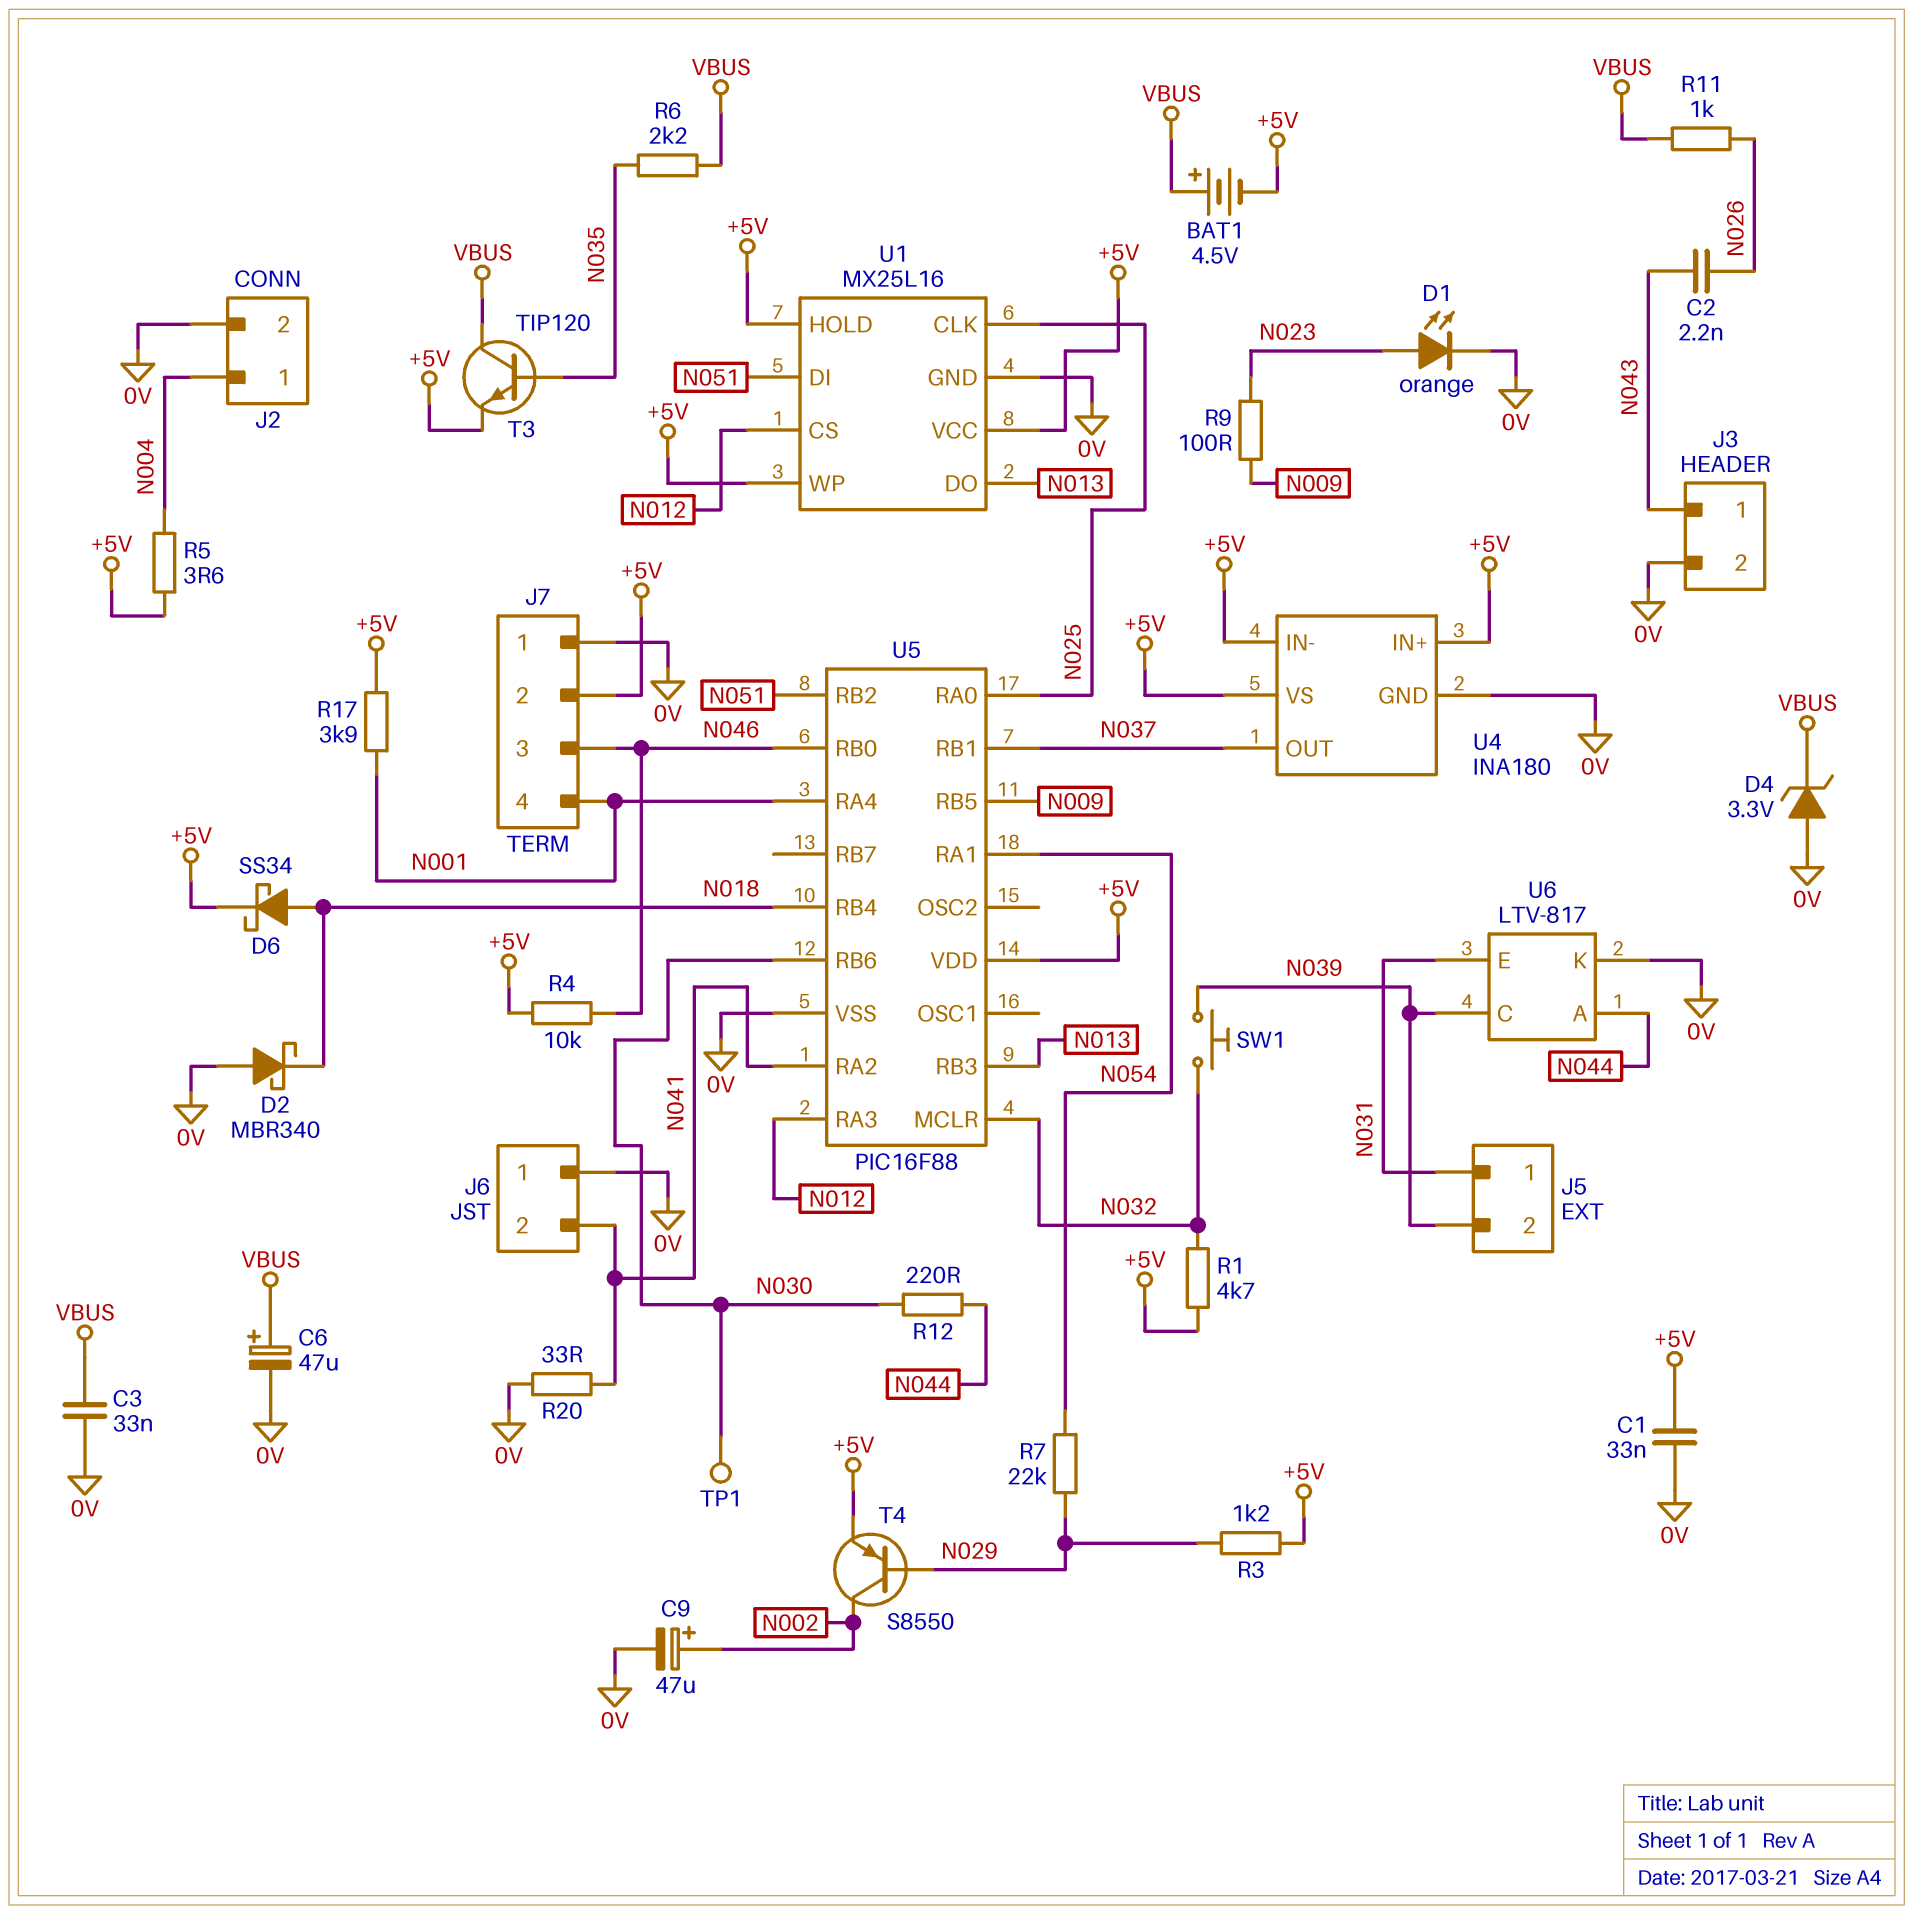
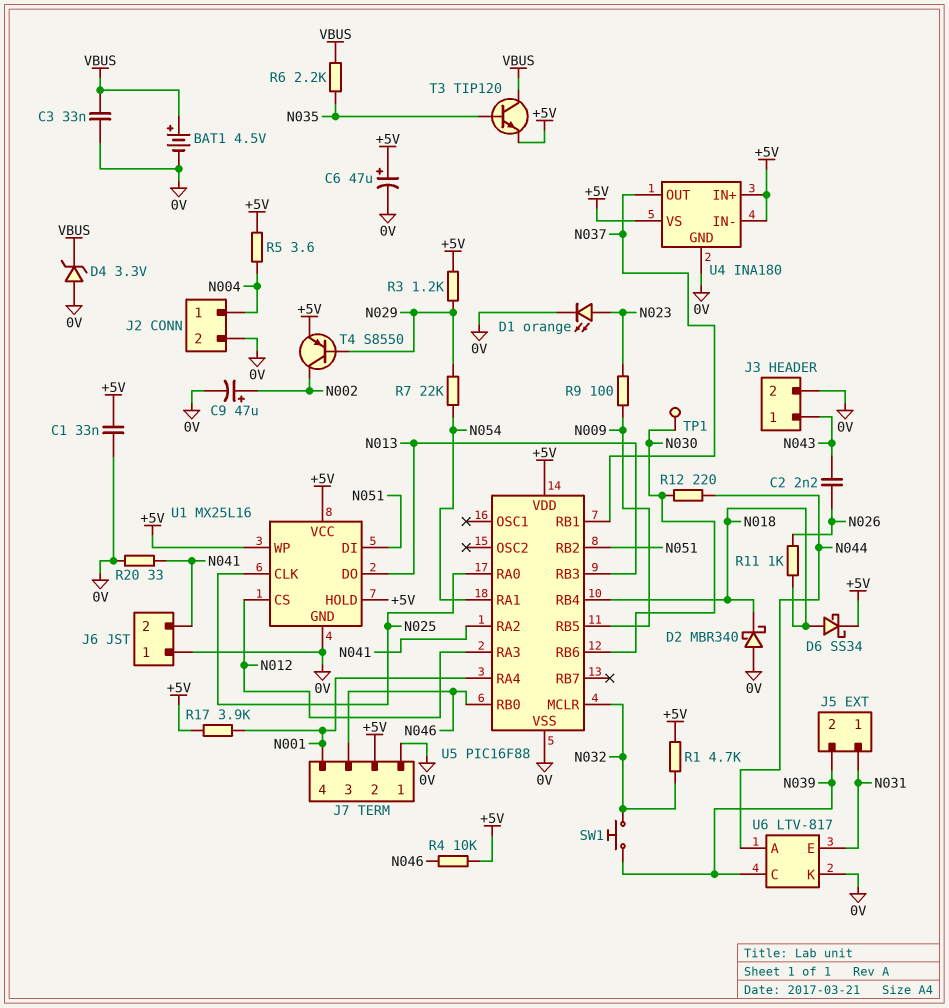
BAT1: 4.5V (plus VBUS, minus +5V) -> 4.5V (plus VBUS, minus 0V)
C6: 47uF (plus VBUS, minus 0V) -> 47uF (plus +5V, minus 0V)
R11: 1k (N026, VBUS) -> 1k (N018, N026)

